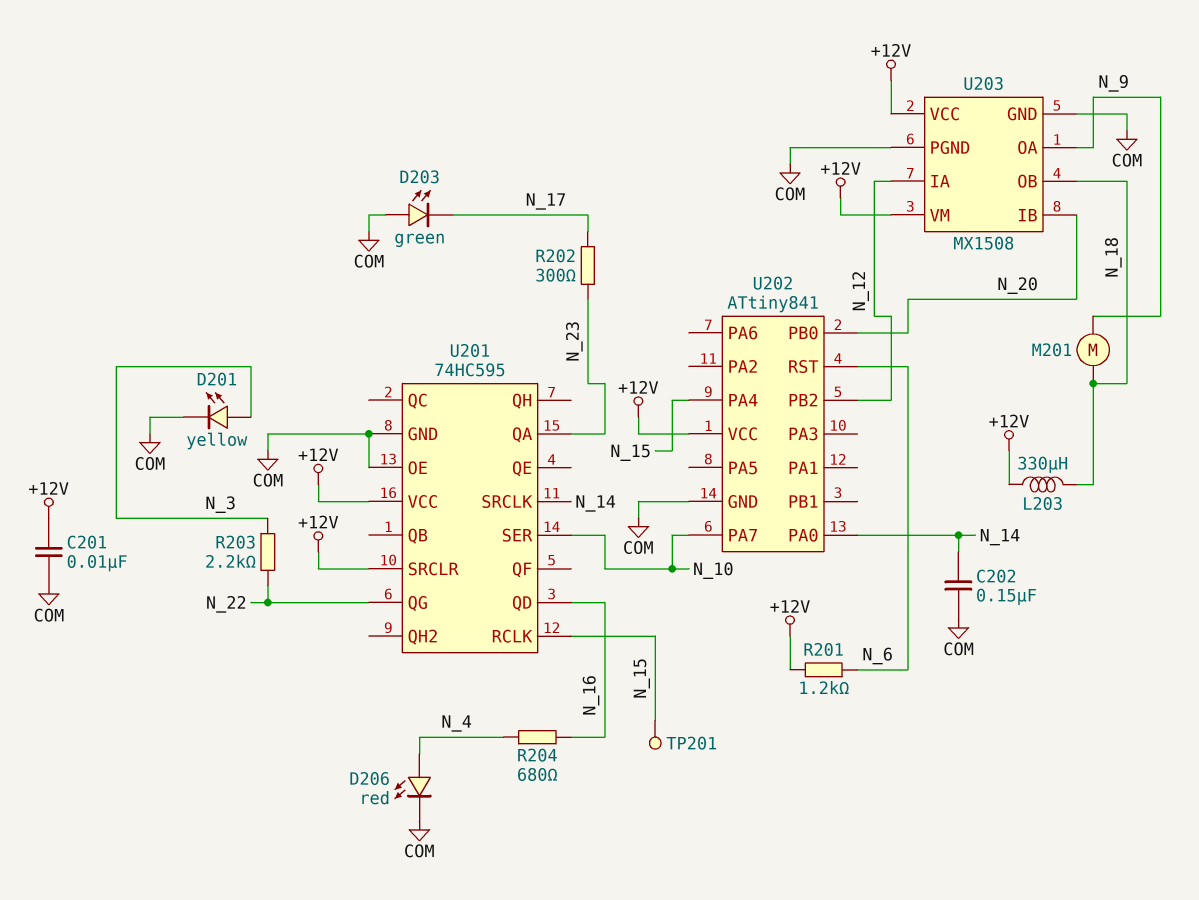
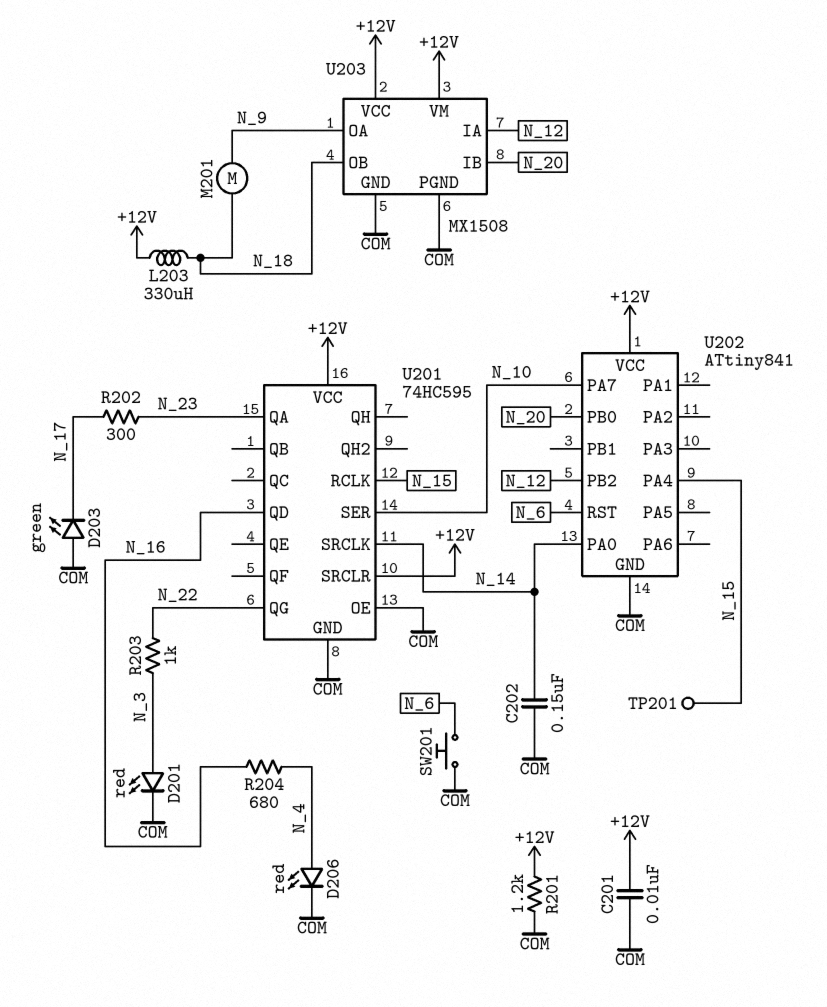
D201: LED yellow (A N_3, K COM) -> LED red (A N_3, K COM)
R201: 1.2k (+12V, N_6) -> 1.2k (+12V, COM)
R203: 2.2k (N_3, N_22) -> 1k (N_3, N_22)
SW201: none -> button (COM, N_6)

